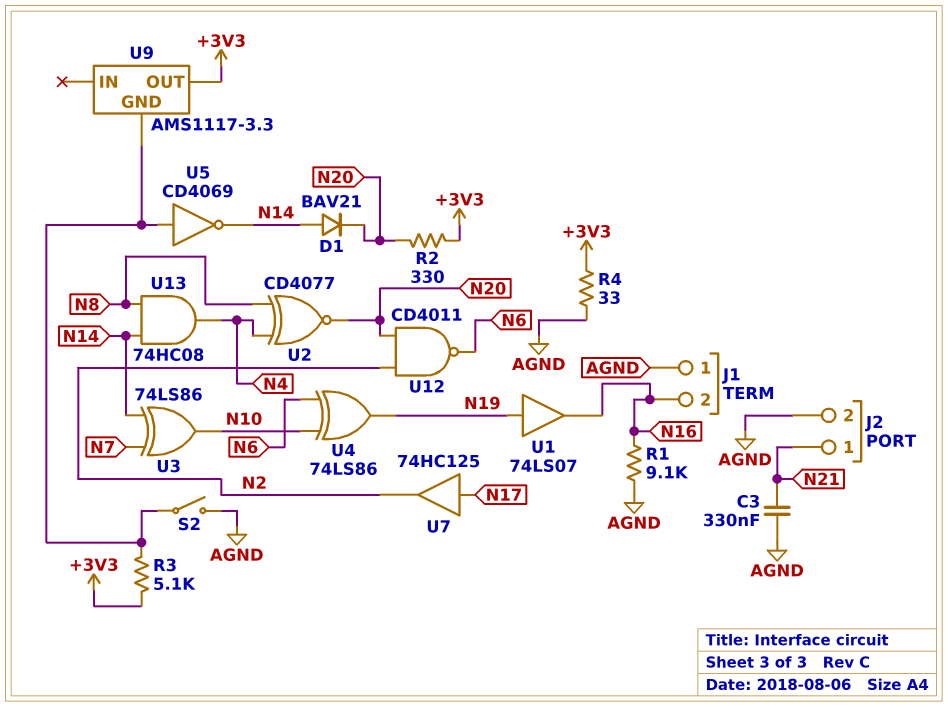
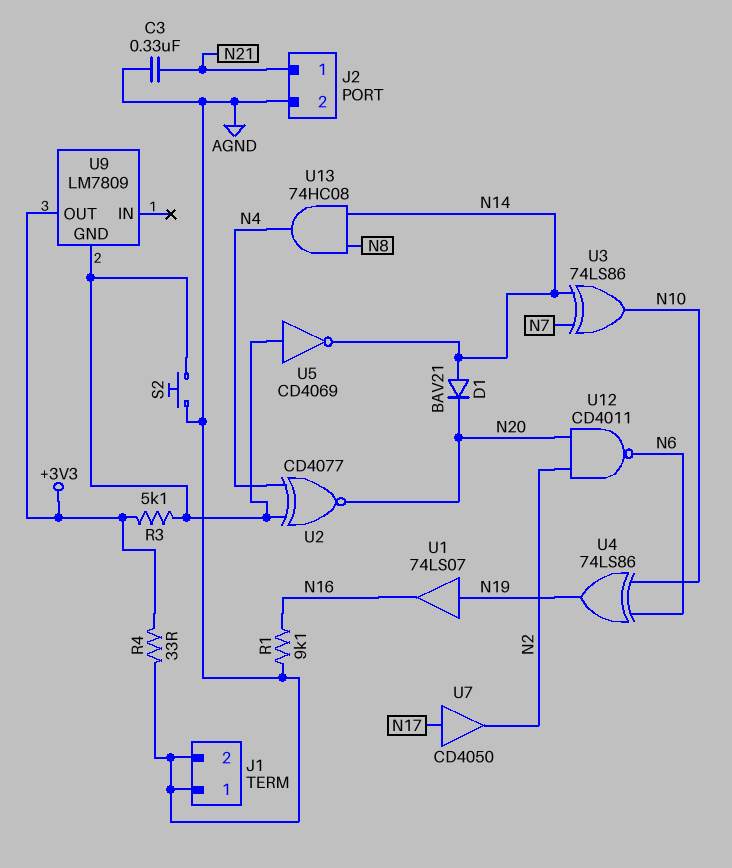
J1 pin 2: N16 -> AGND
R2: 330 (+3V3, N20) -> none
S2: switch (AGND, U9/GND) -> button (AGND, U9/GND)
U2: XNOR CD4077 (in N4, in N8, out N20) -> XNOR CD4077 (in N4, in U9/GND, out N20)
U7: buffer 74HC125 (in N17, out N2) -> buffer CD4050 (in N17, out N2)
U9: AMS1117-3.3 -> LM7809

